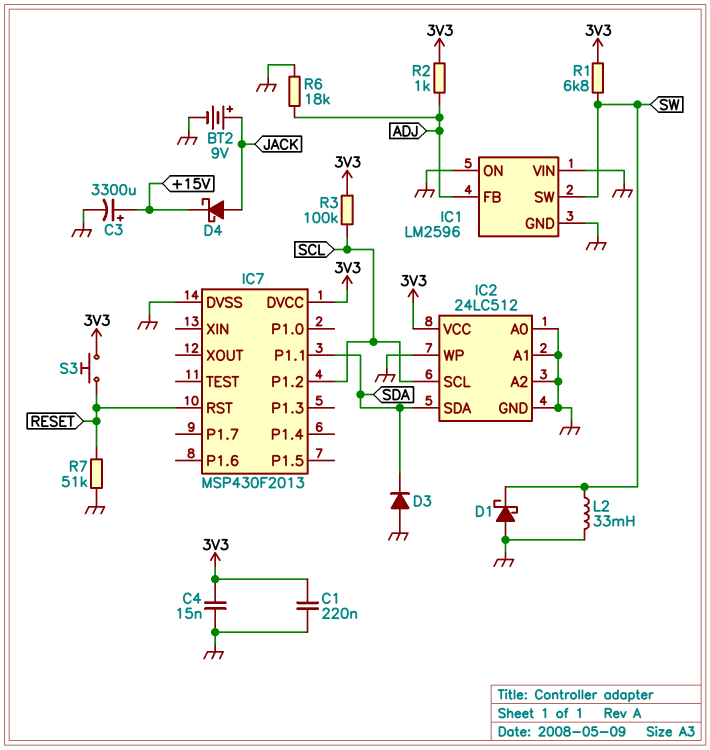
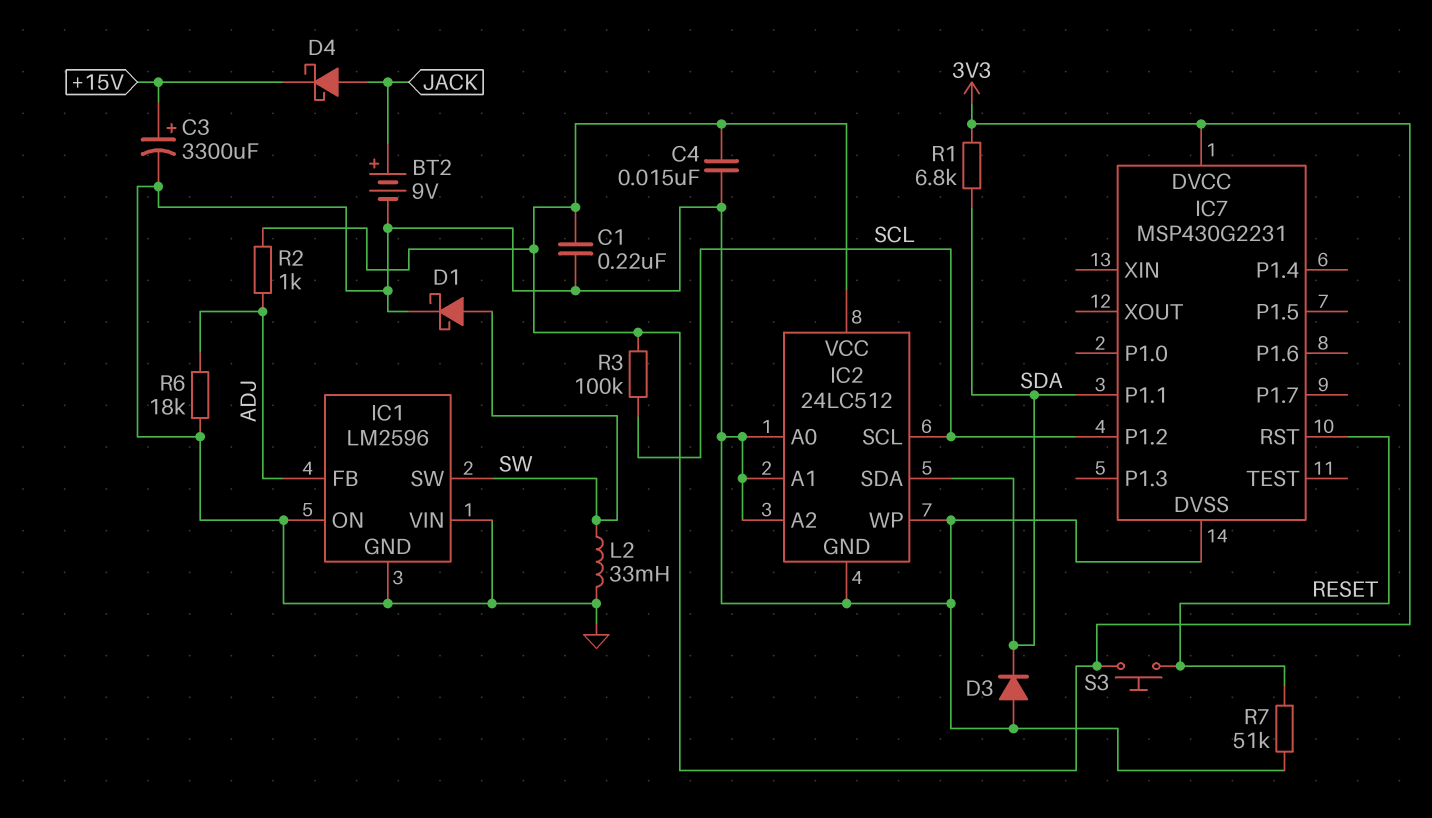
D1: schottky (A GND, K SW) -> schottky (A SW, K GND)
IC7: MSP430F2013 -> MSP430G2231
R1: 6.8k (3V3, SW) -> 6.8k (3V3, SDA)

